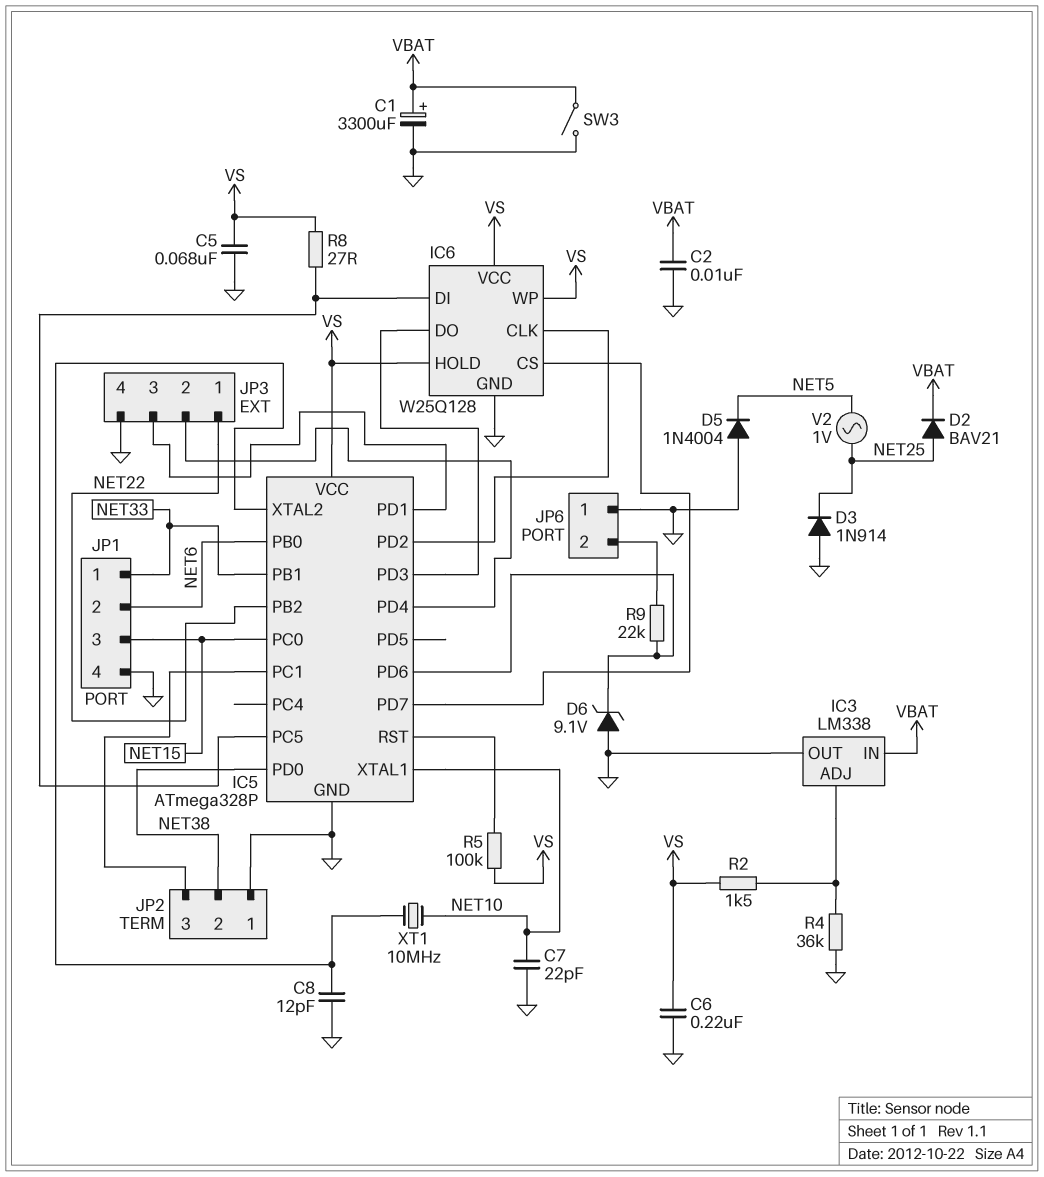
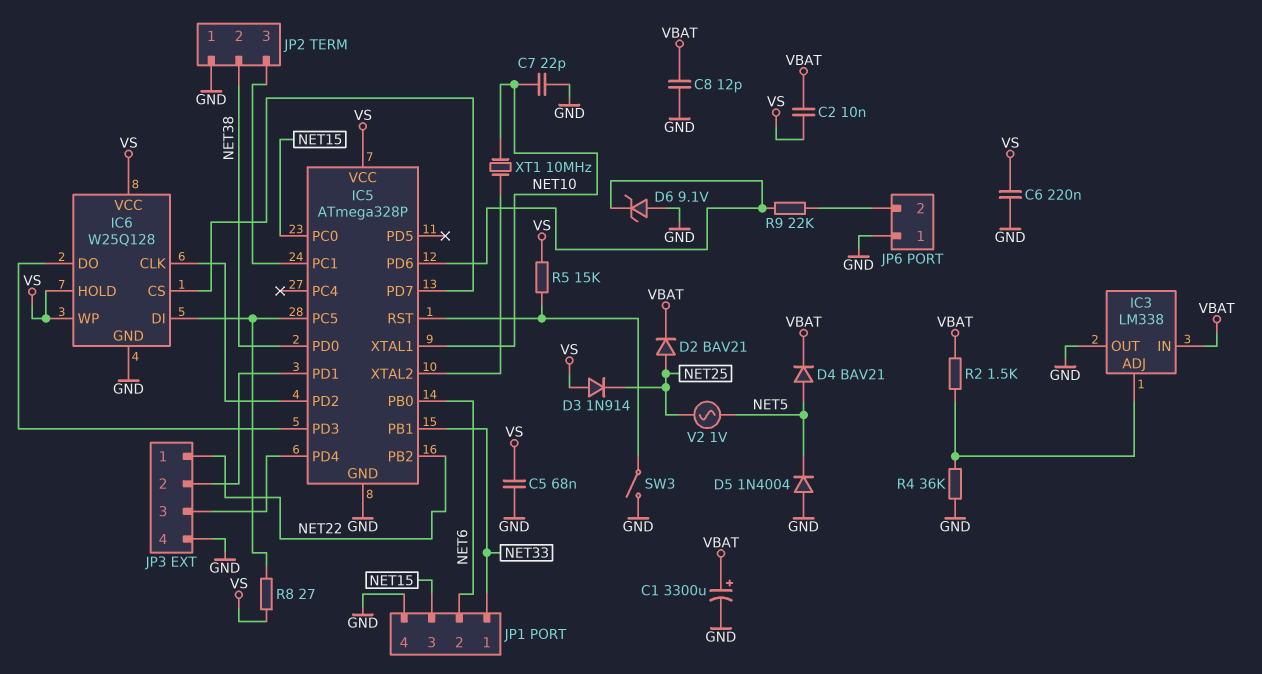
C2: 10nF (GND, VBAT) -> 10nF (VBAT, VS)
C8: 12pF (GND, IC5/XTAL2) -> 12pF (GND, VBAT)
D3: diode 1N914 (A GND, K NET25) -> diode 1N914 (A VS, K NET25)
D4: none -> diode BAV21 (A NET5, K VBAT)
JP3 pin 2: IC5/PD4 -> IC5/PD1
JP3 pin 3: IC5/PD1 -> IC5/PD4
R2: 1.5k (IC3/ADJ, VS) -> 1.5k (IC3/ADJ, VBAT)
R5: 100k (IC5/RST, VS) -> 15k (IC5/RST, VS)
SW3: switch (GND, VBAT) -> switch (GND, IC5/RST)

